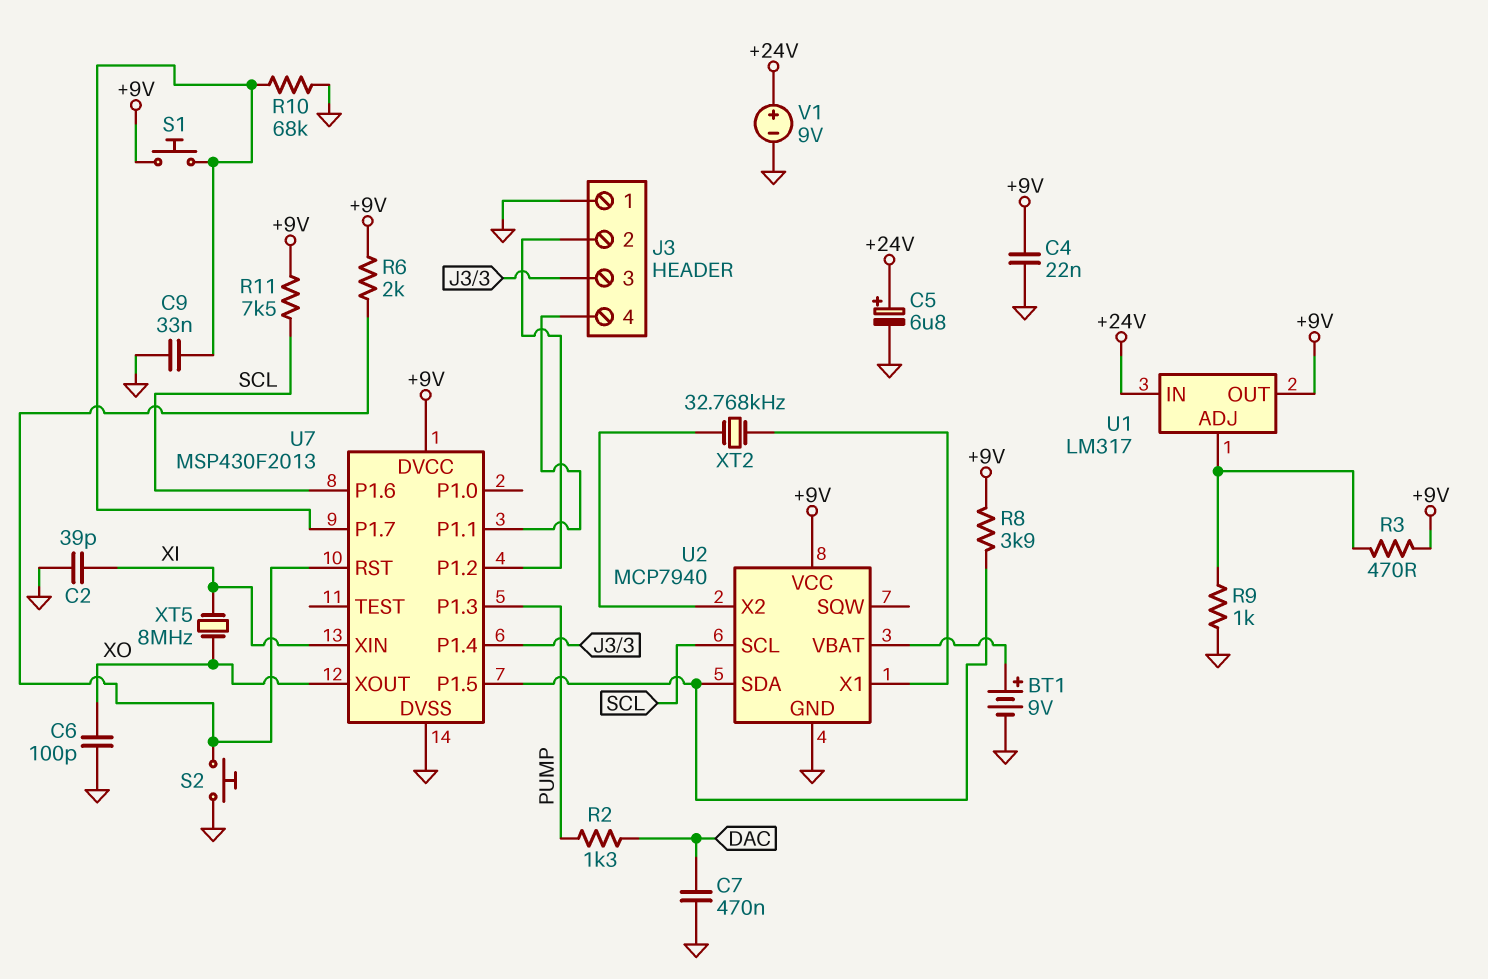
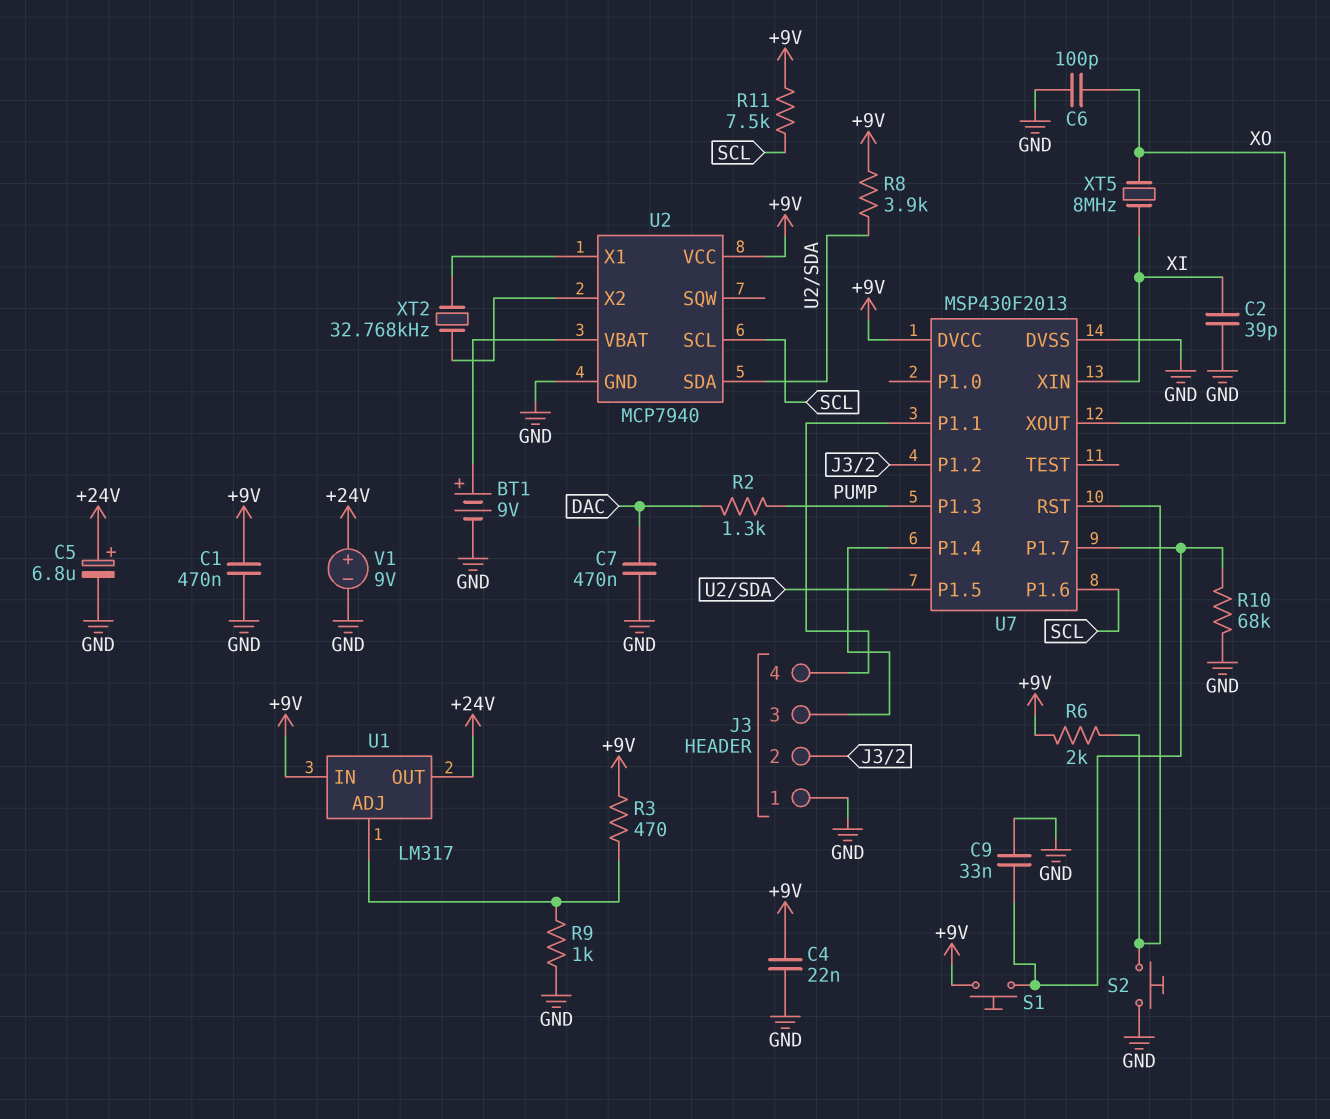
C1: none -> 470nF (+9V, GND)
U1 pin IN: +24V -> +9V
U1 pin OUT: +9V -> +24V

